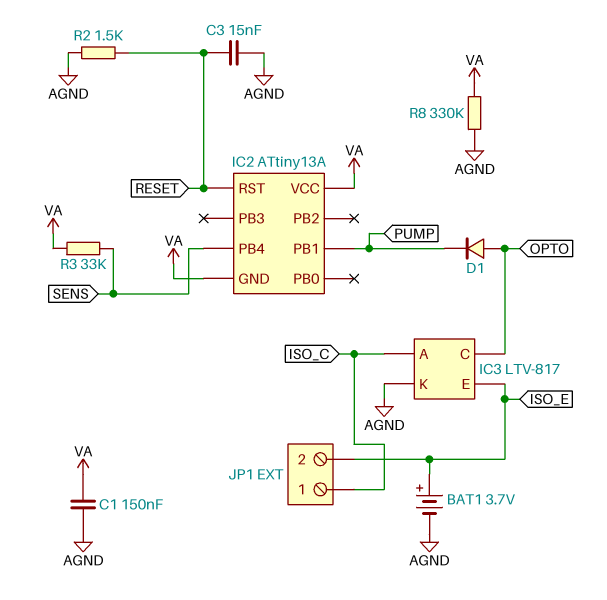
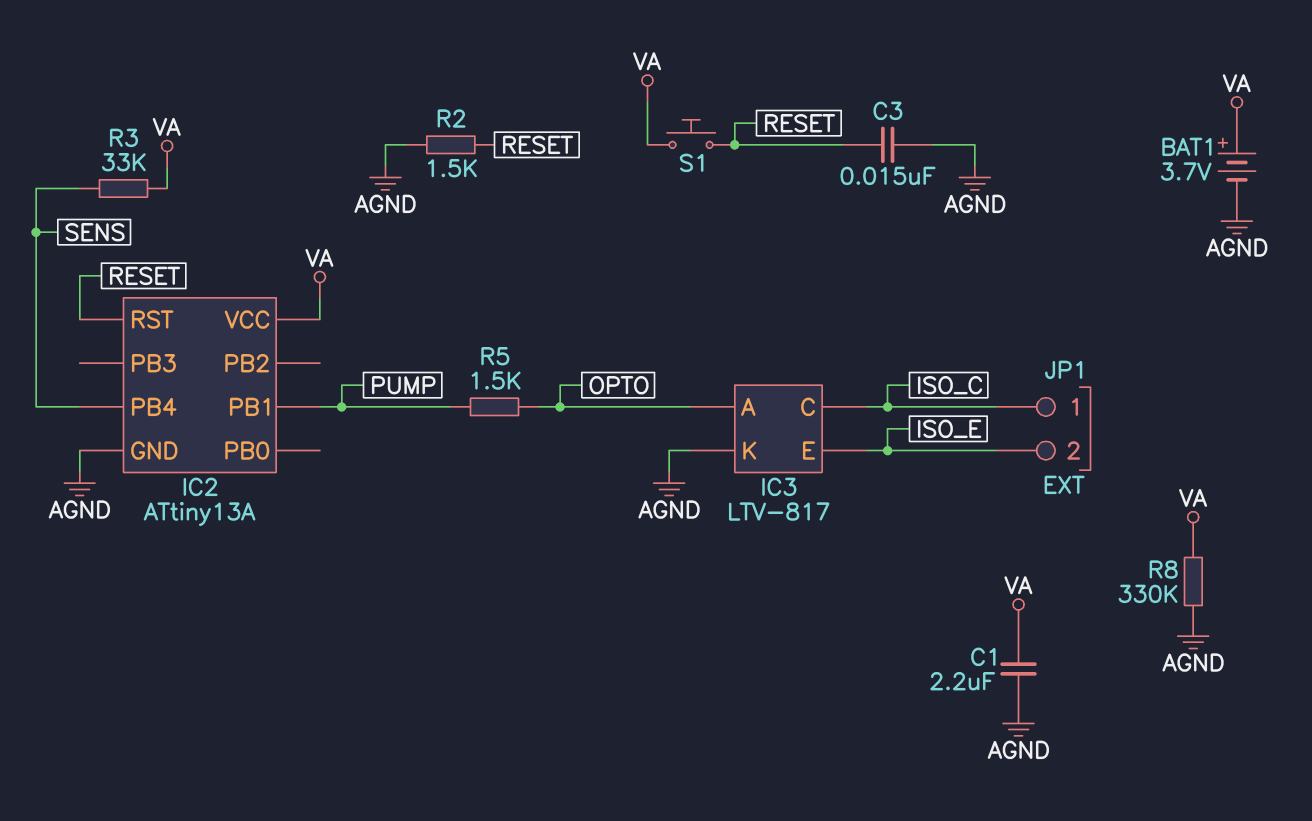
BAT1: 3.7V (plus ISO_E, minus AGND) -> 3.7V (plus VA, minus AGND)
C1: 150nF (AGND, VA) -> 2.2uF (AGND, VA)
D1: diode (A OPTO, K PUMP) -> none
IC2 pin GND: VA -> AGND
IC3 pin A: ISO_C -> OPTO
IC3 pin C: OPTO -> ISO_C
R5: none -> 1.5k (OPTO, PUMP)
S1: none -> button (RESET, VA)

